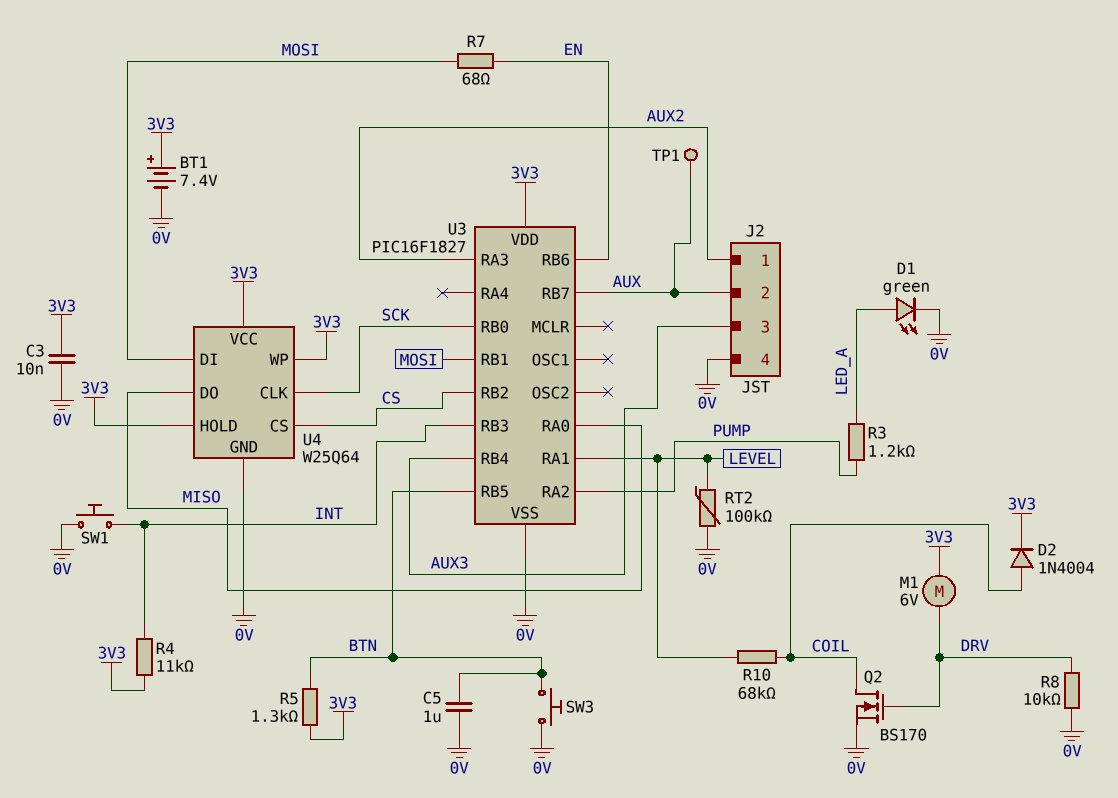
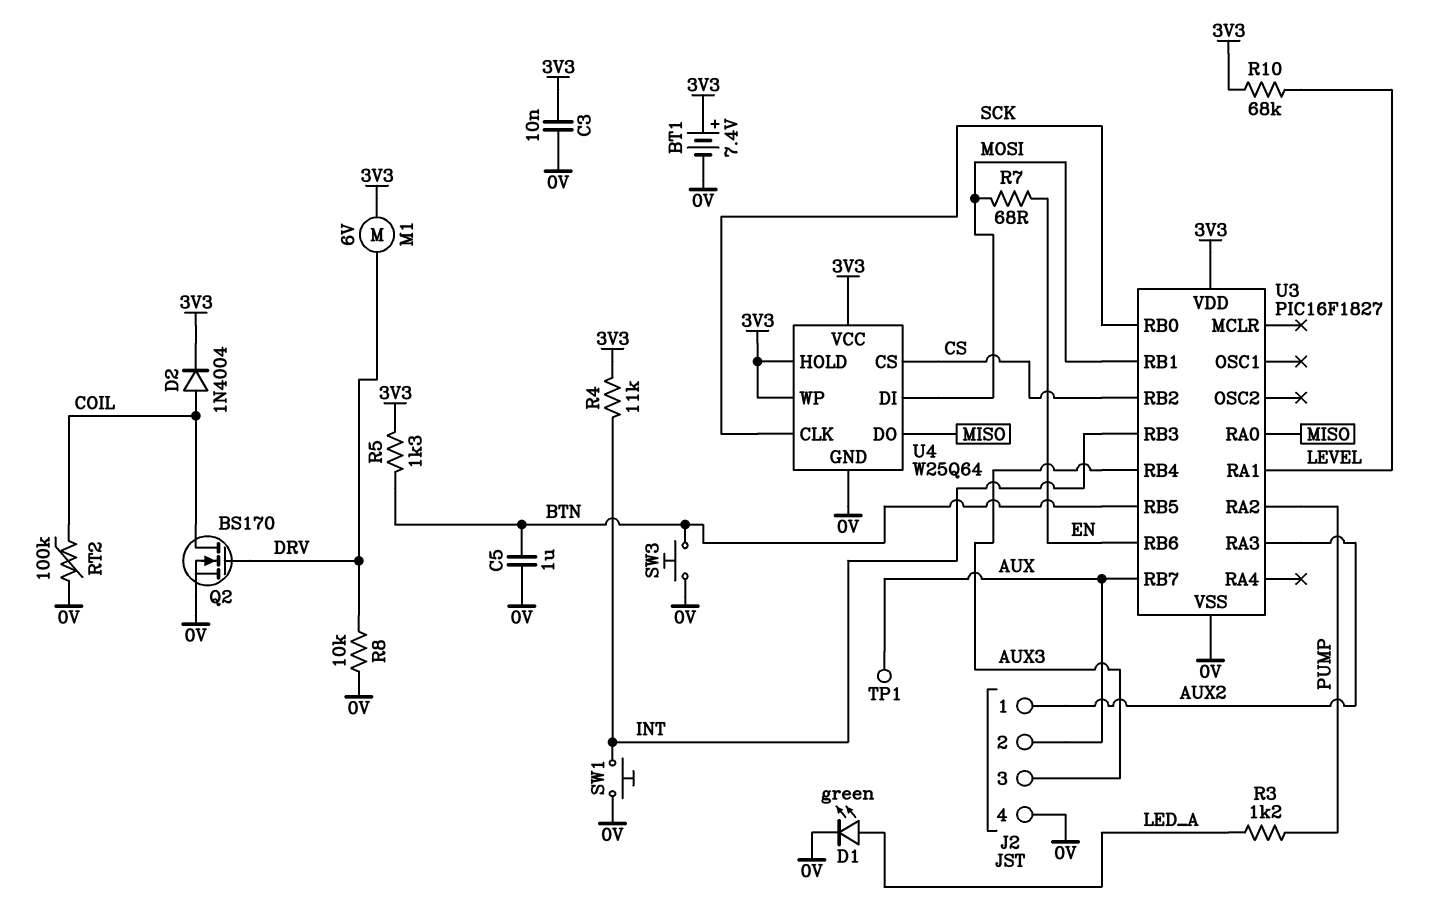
R10: 68k (COIL, LEVEL) -> 68k (3V3, LEVEL)
RT2: 100k (0V, LEVEL) -> 100k (0V, COIL)

